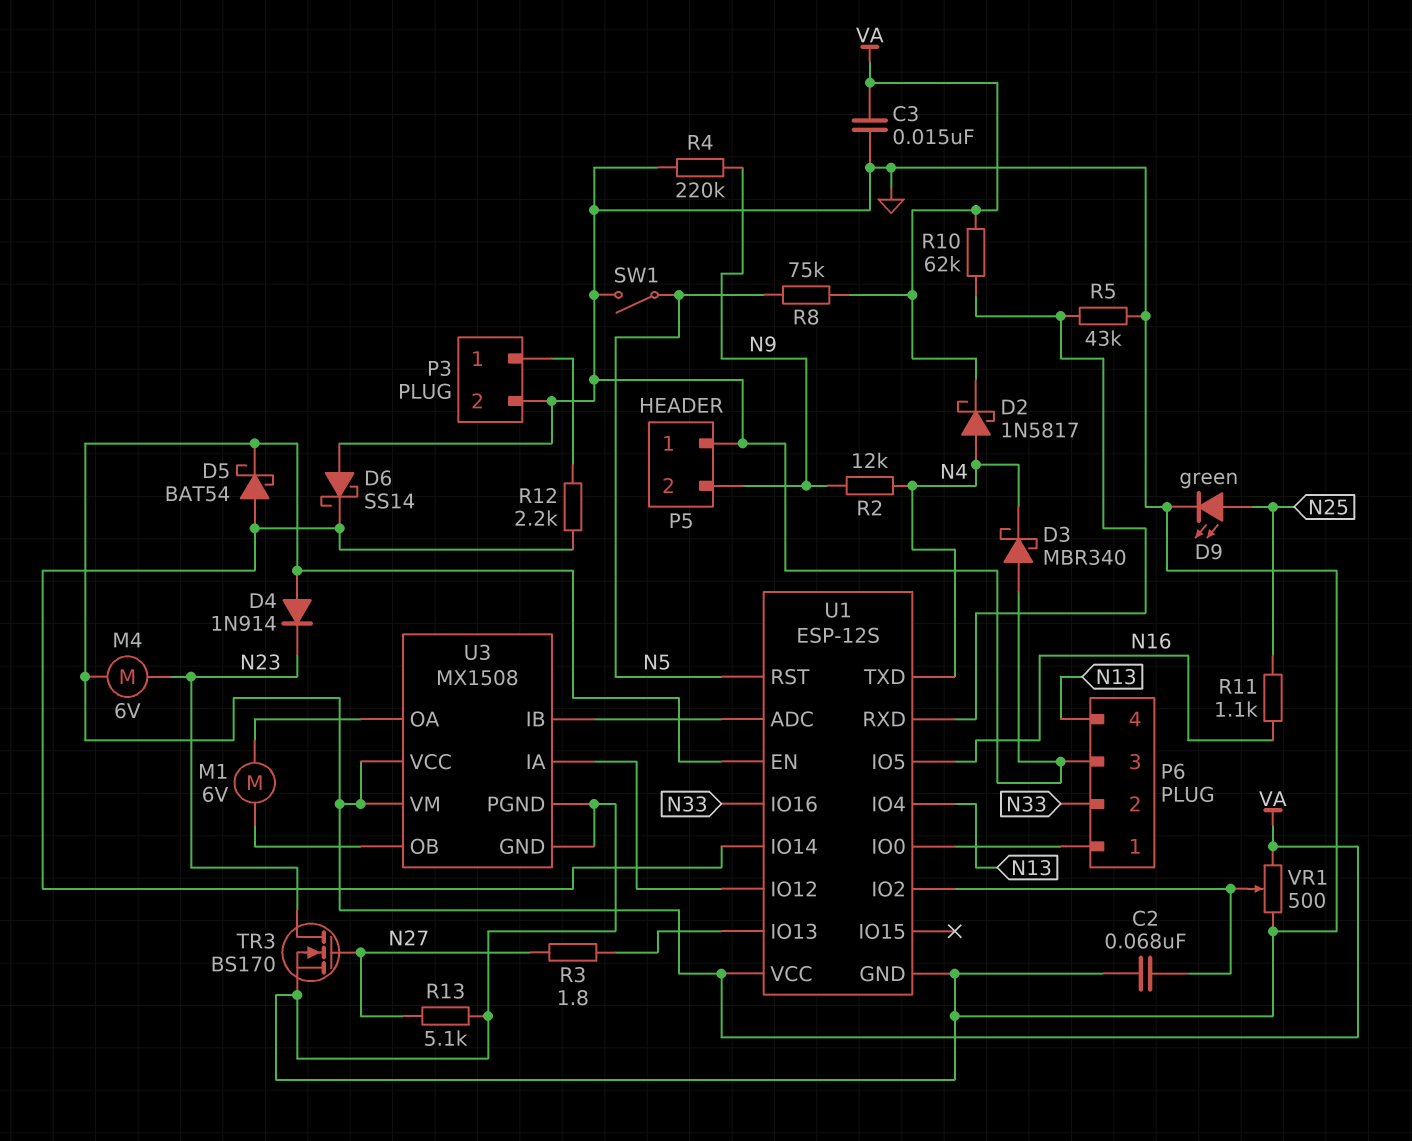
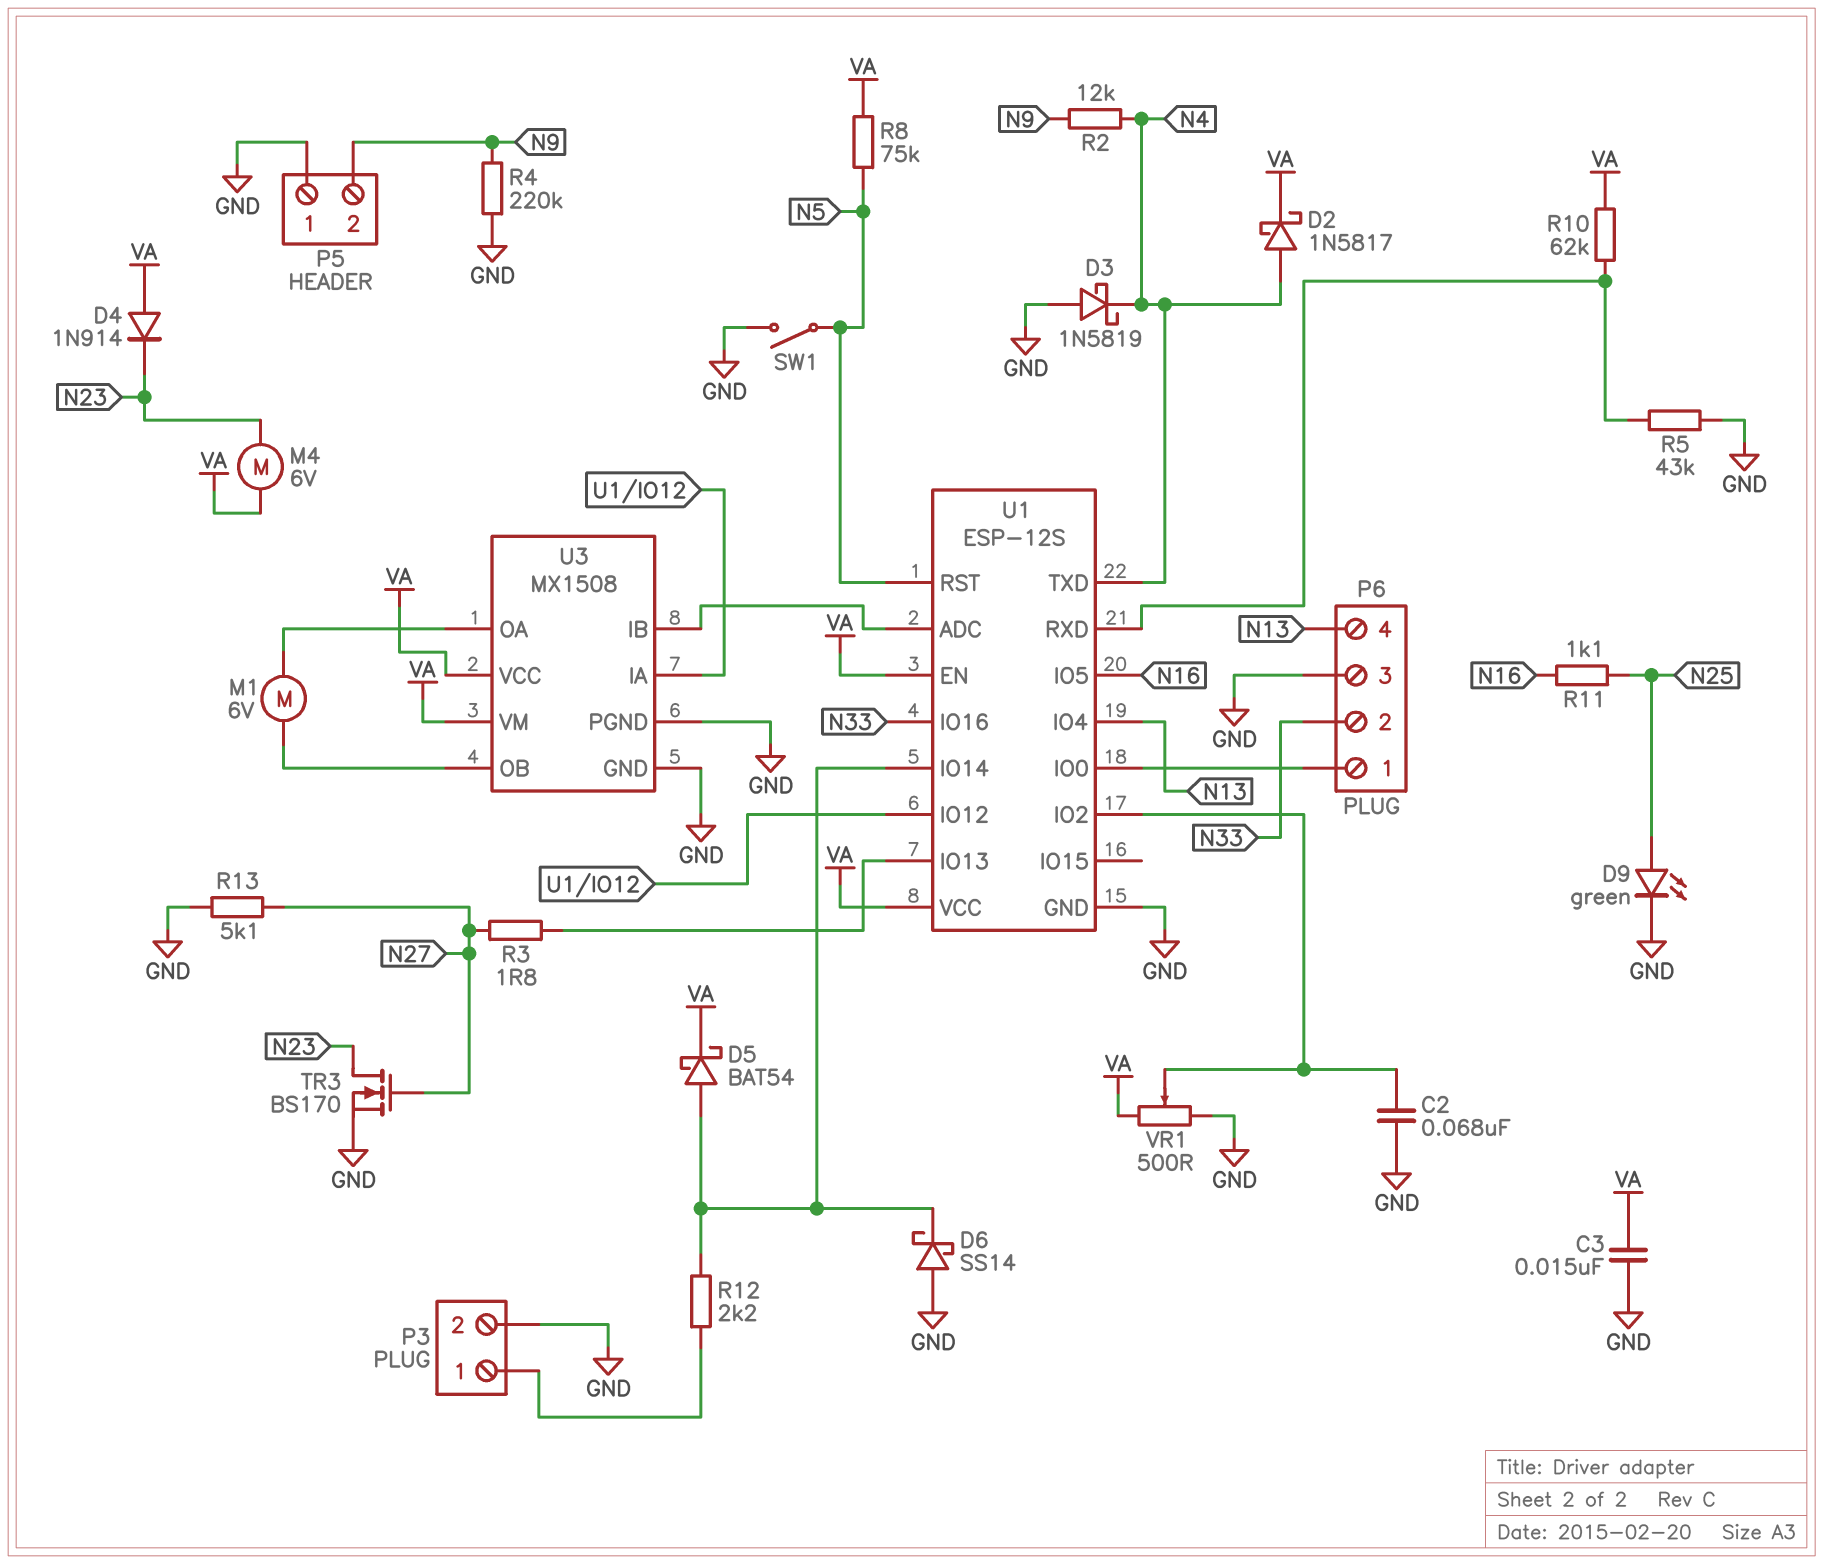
D3: schottky MBR340 (A GND, K N4) -> schottky 1N5819 (A GND, K N4)

